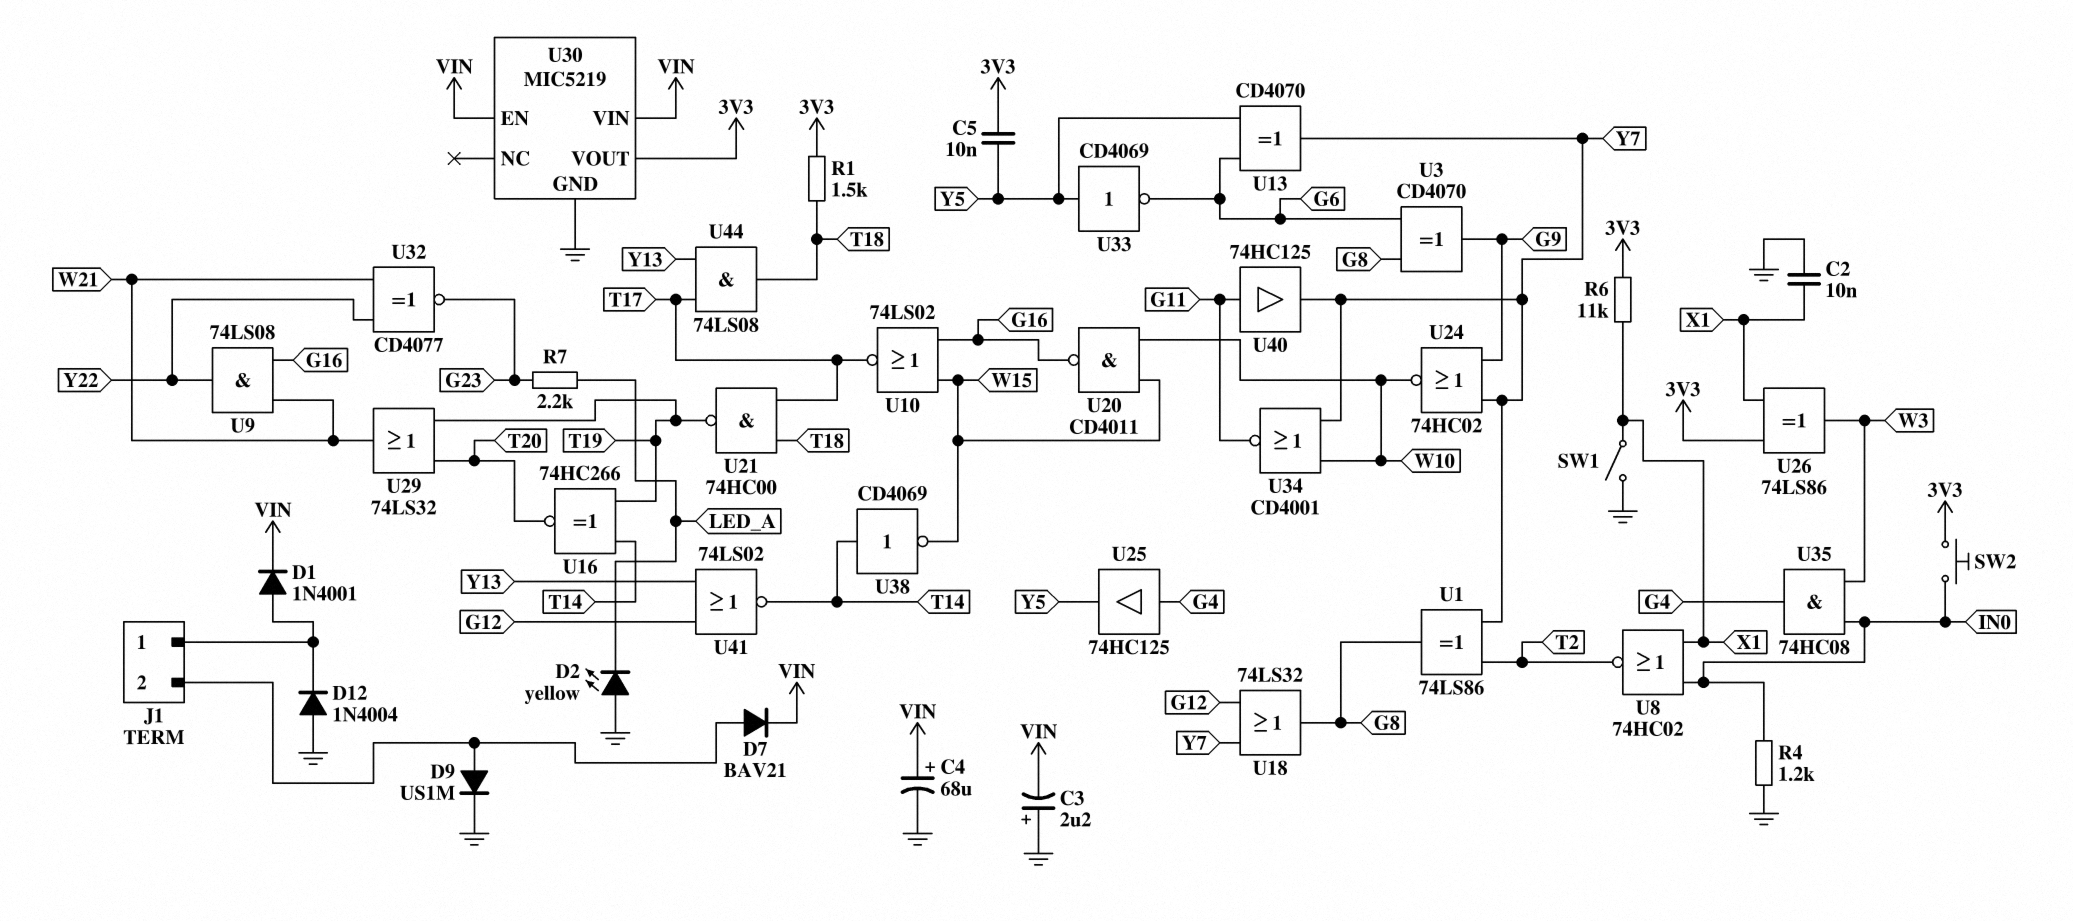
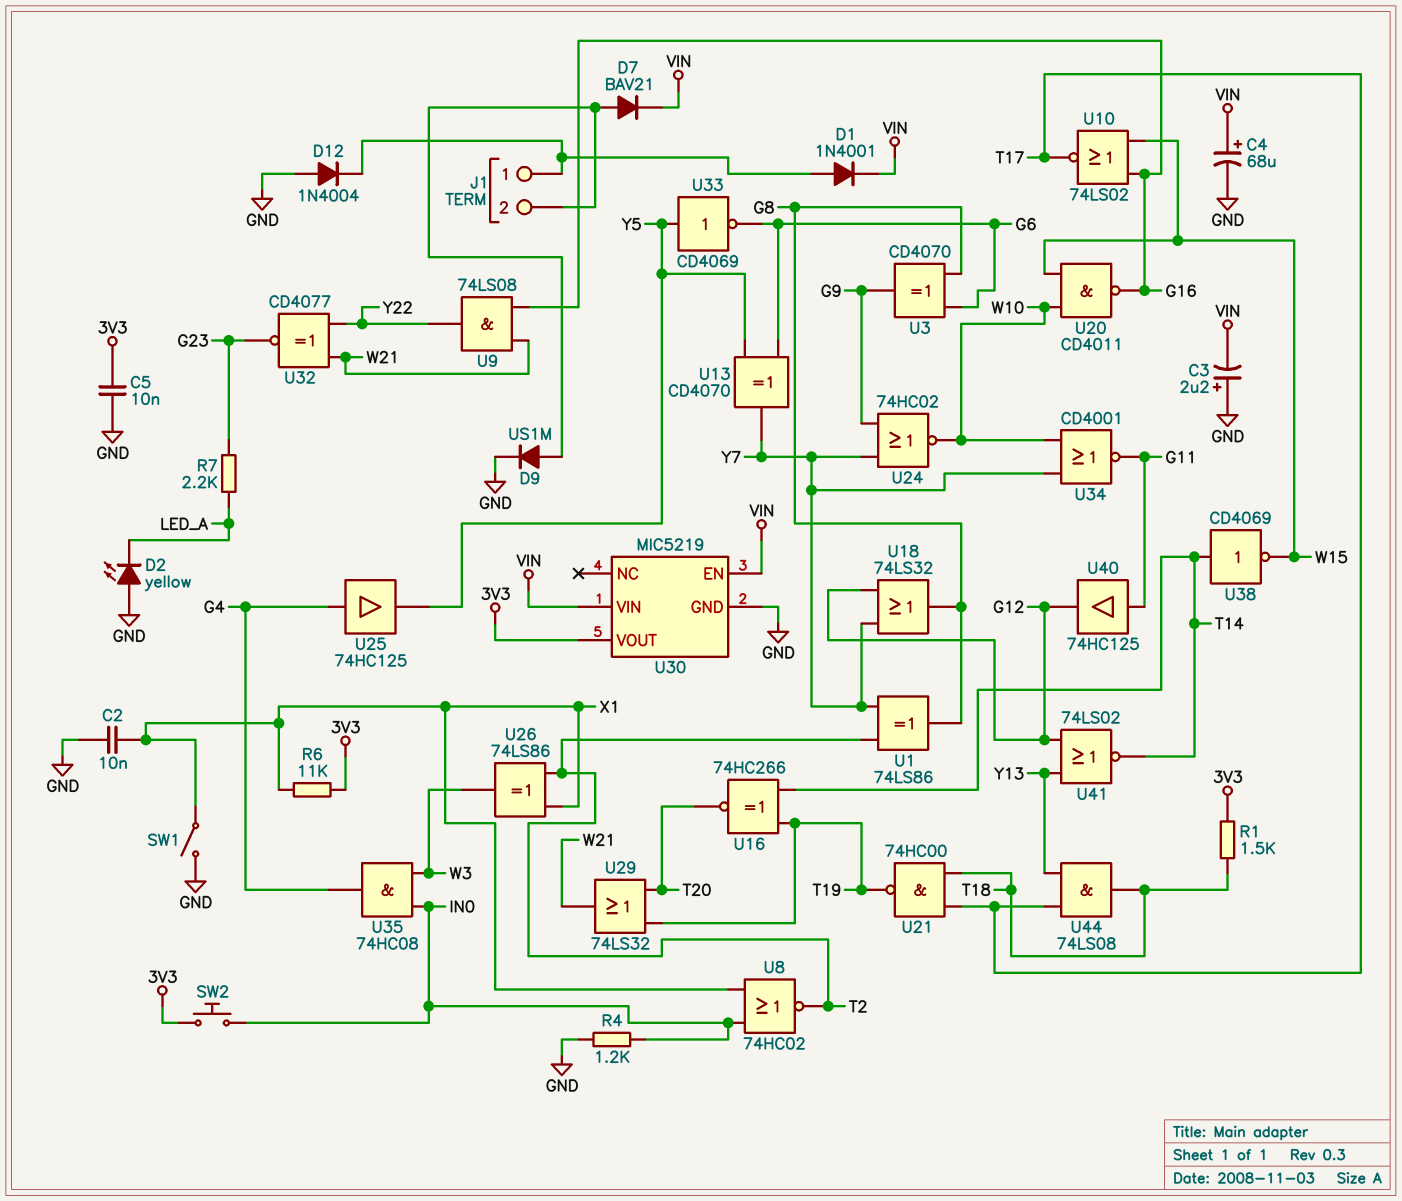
C5: 10nF (3V3, Y5) -> 10nF (3V3, GND)
U26: XOR 74LS86 (in 3V3, in X1, out W3) -> XOR 74LS86 (in T2, in X1, out W3)
U40: buffer 74HC125 (in G11, out Y7) -> buffer 74HC125 (in G11, out G12)

